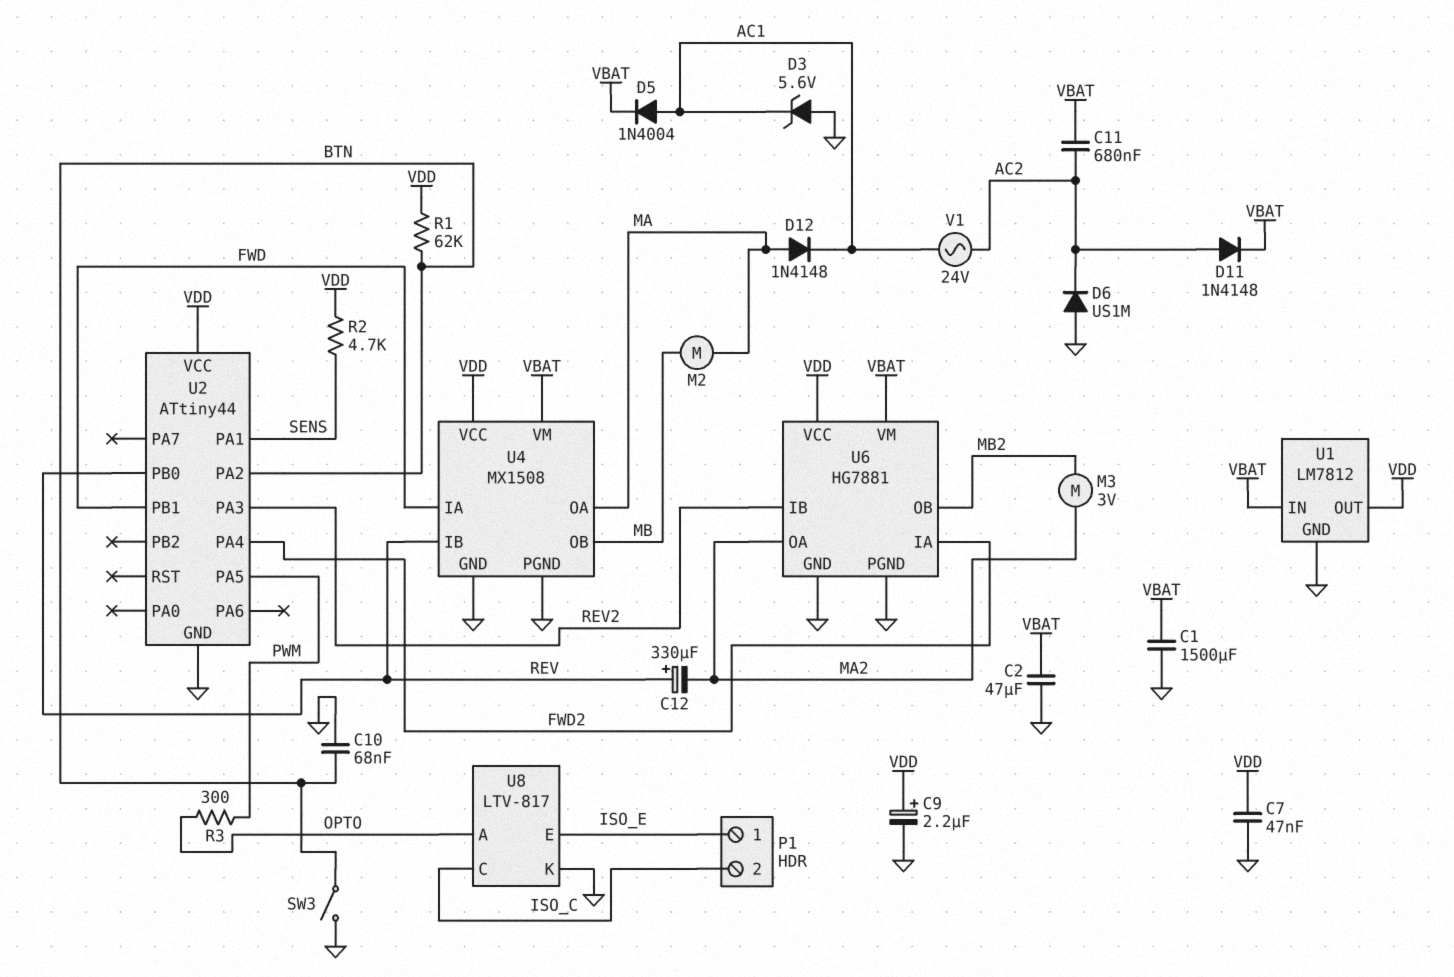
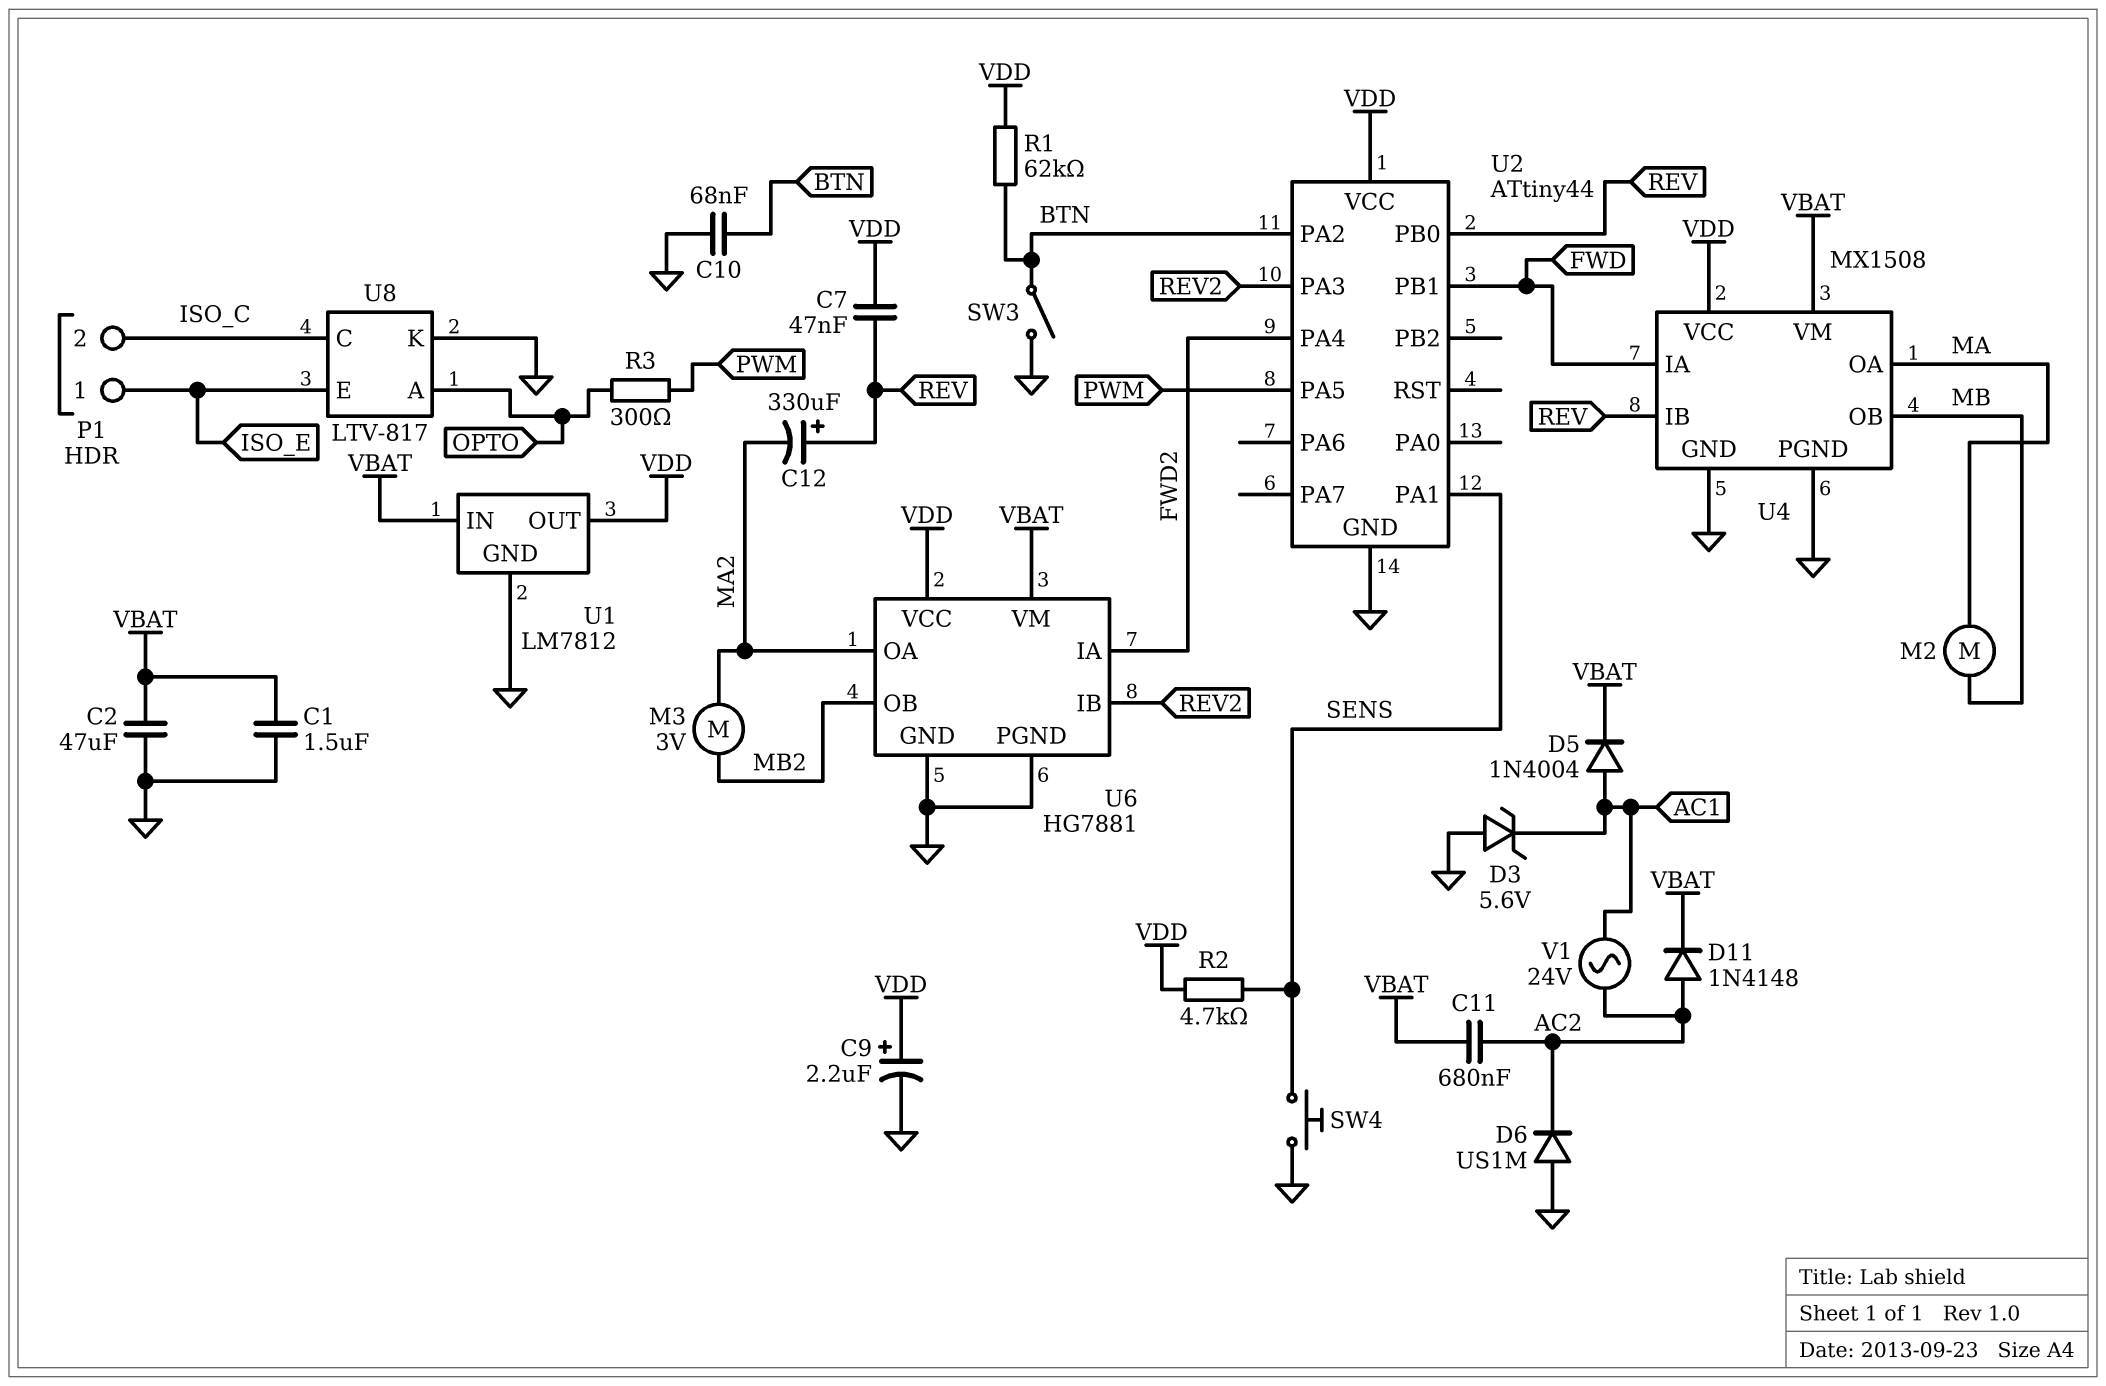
C1: 1500uF (GND, VBAT) -> 1.5uF (GND, VBAT)
C7: 47nF (GND, VDD) -> 47nF (REV, VDD)
D12: diode 1N4148 (A MA, K AC1) -> none
SW4: none -> button (GND, SENS)

